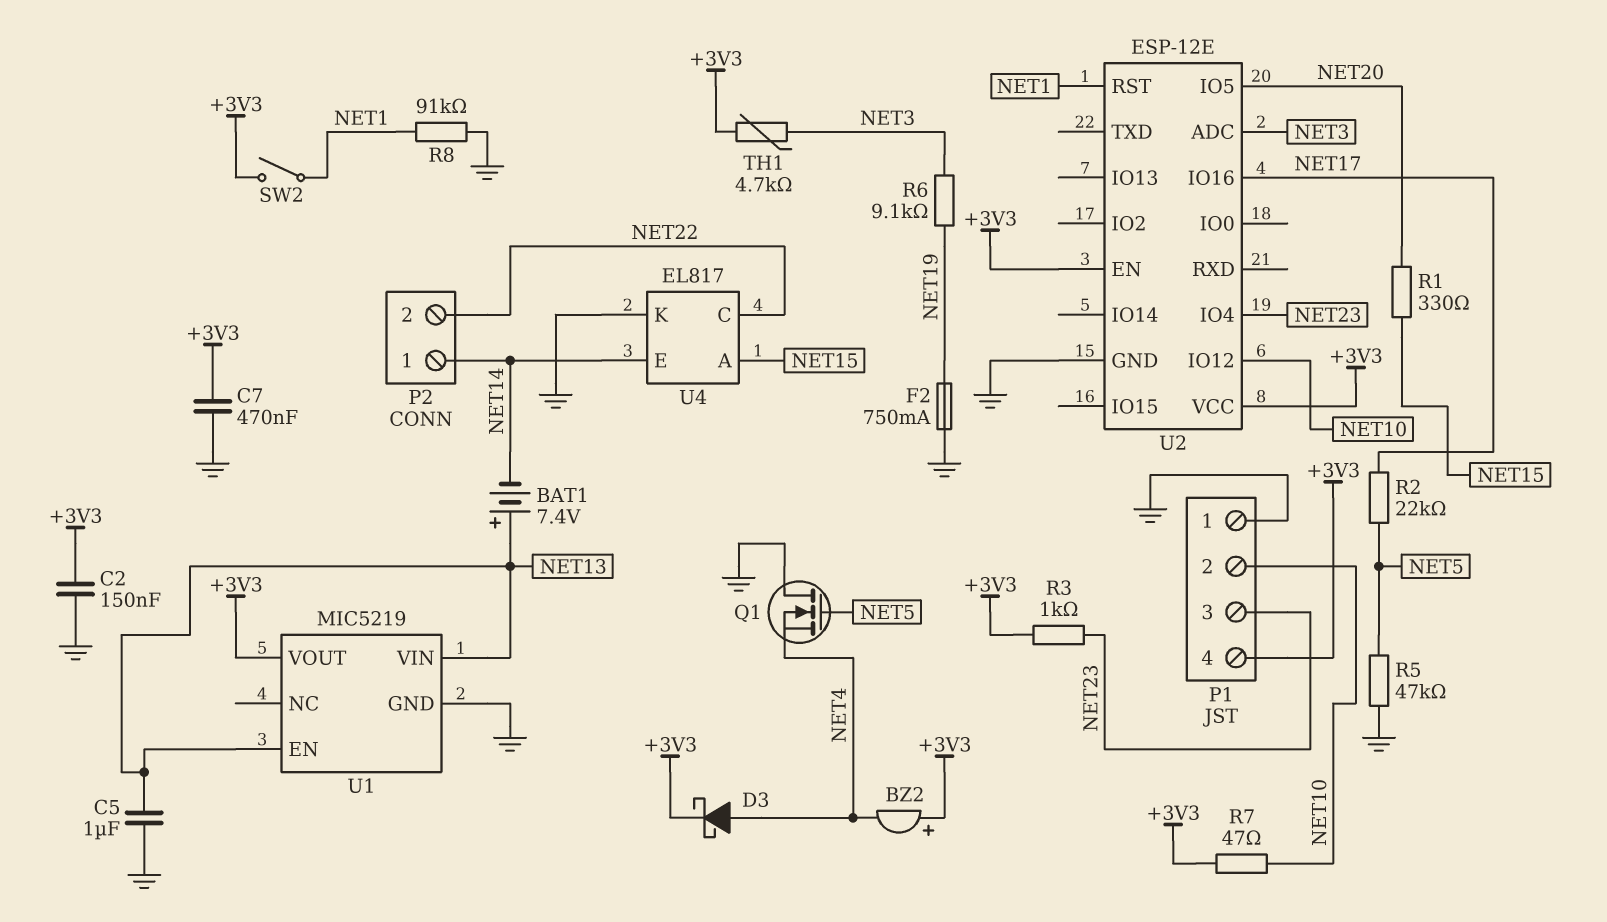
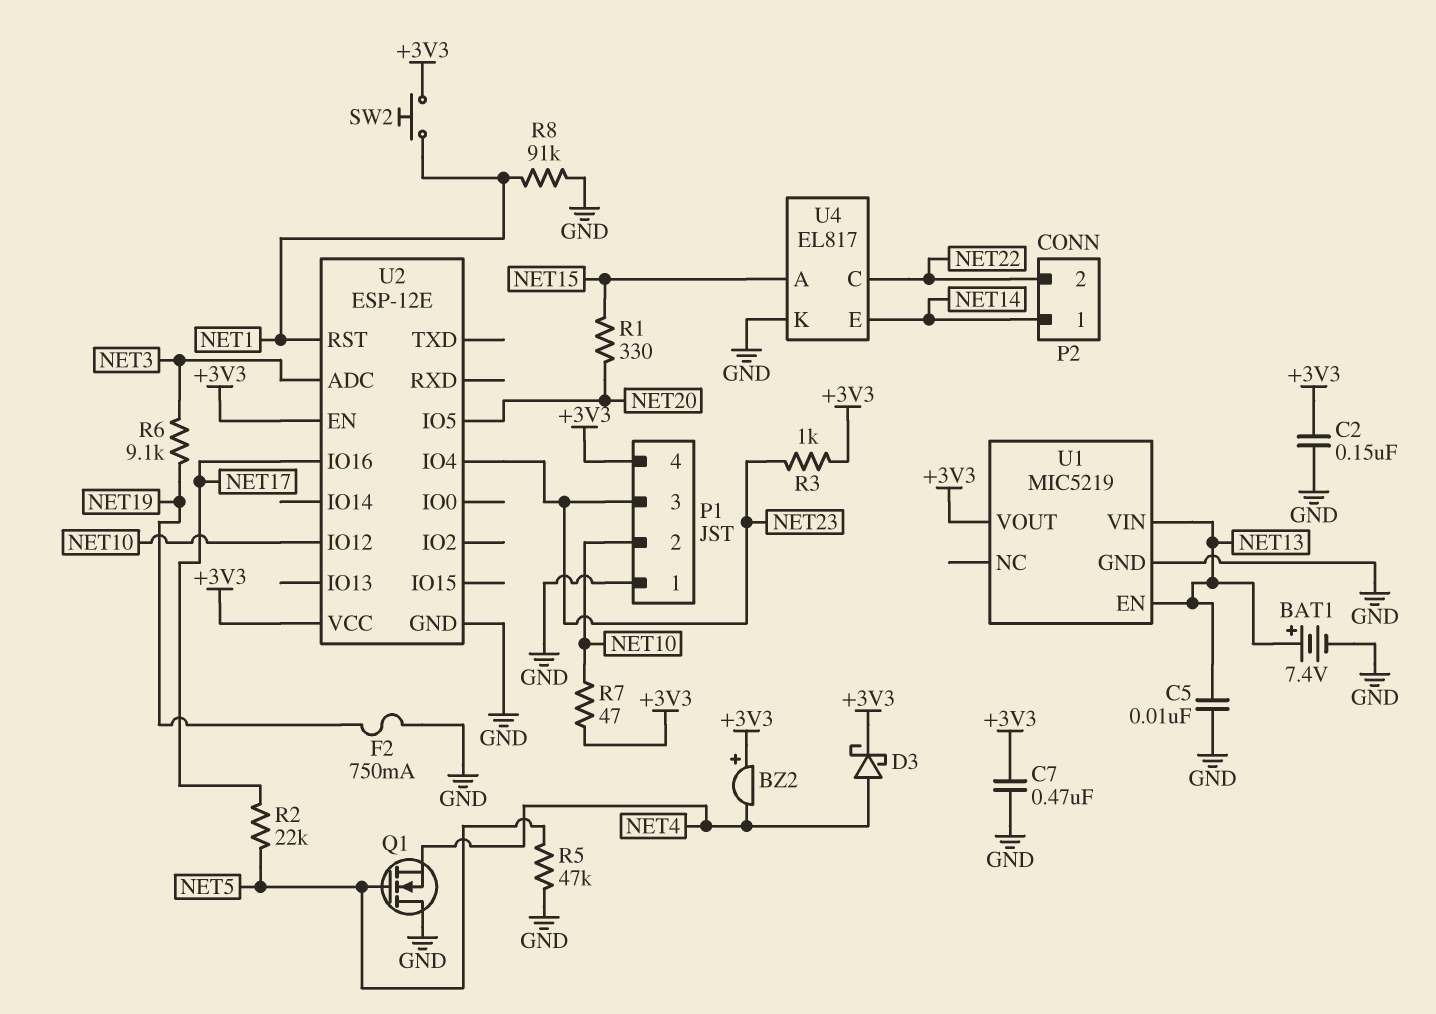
BAT1: 7.4V (plus NET13, minus NET14) -> 7.4V (plus NET13, minus GND)
C5: 1uF (GND, NET13) -> 10nF (GND, NET13)
SW2: switch (+3V3, NET1) -> button (+3V3, NET1)
TH1: 4.7k (+3V3, NET3) -> none

